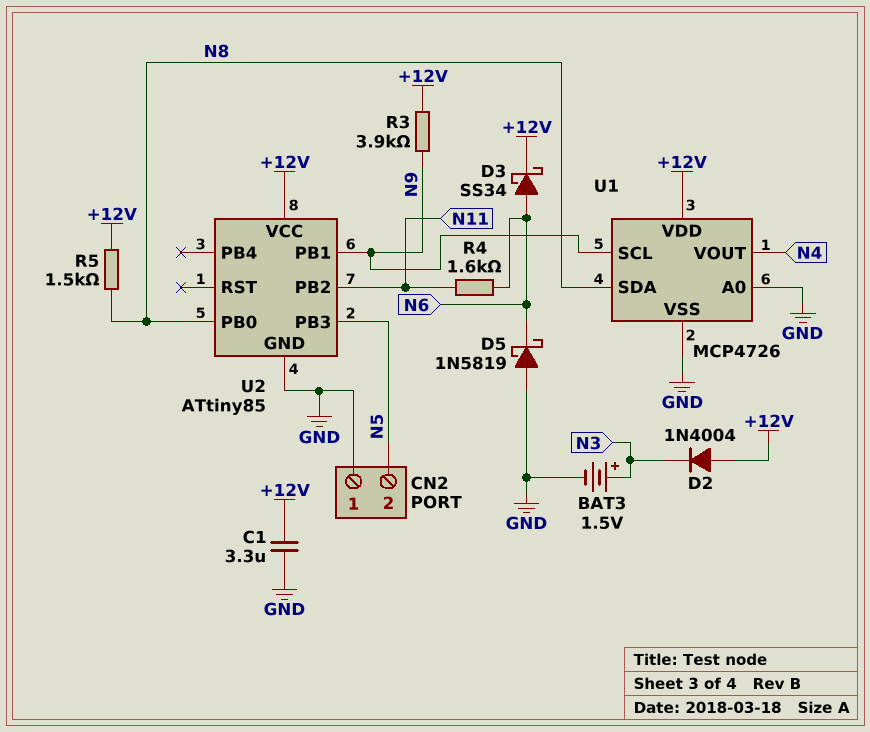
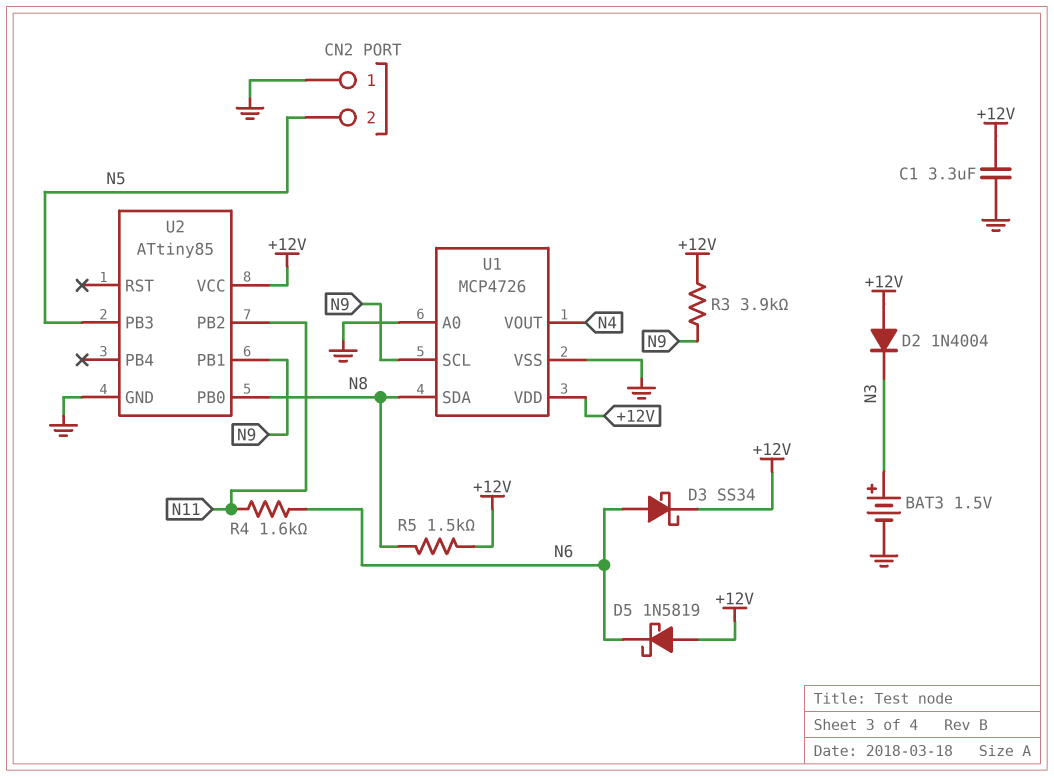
D5: schottky 1N5819 (A GND, K N6) -> schottky 1N5819 (A +12V, K N6)

